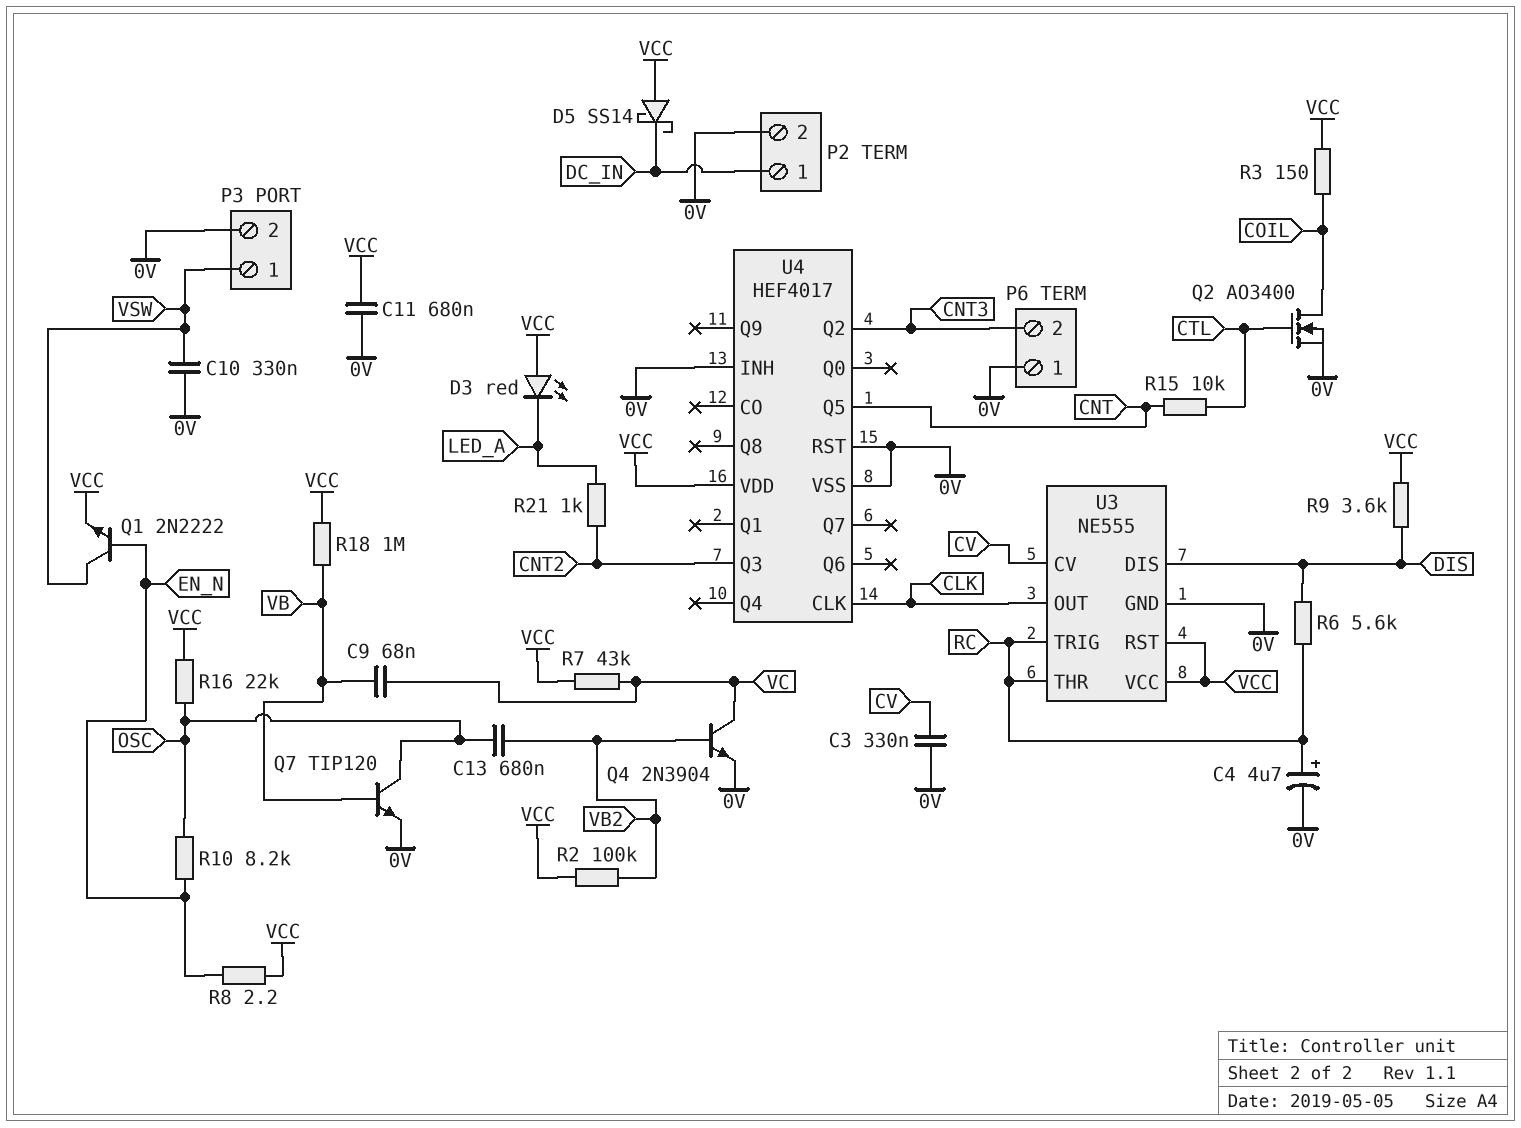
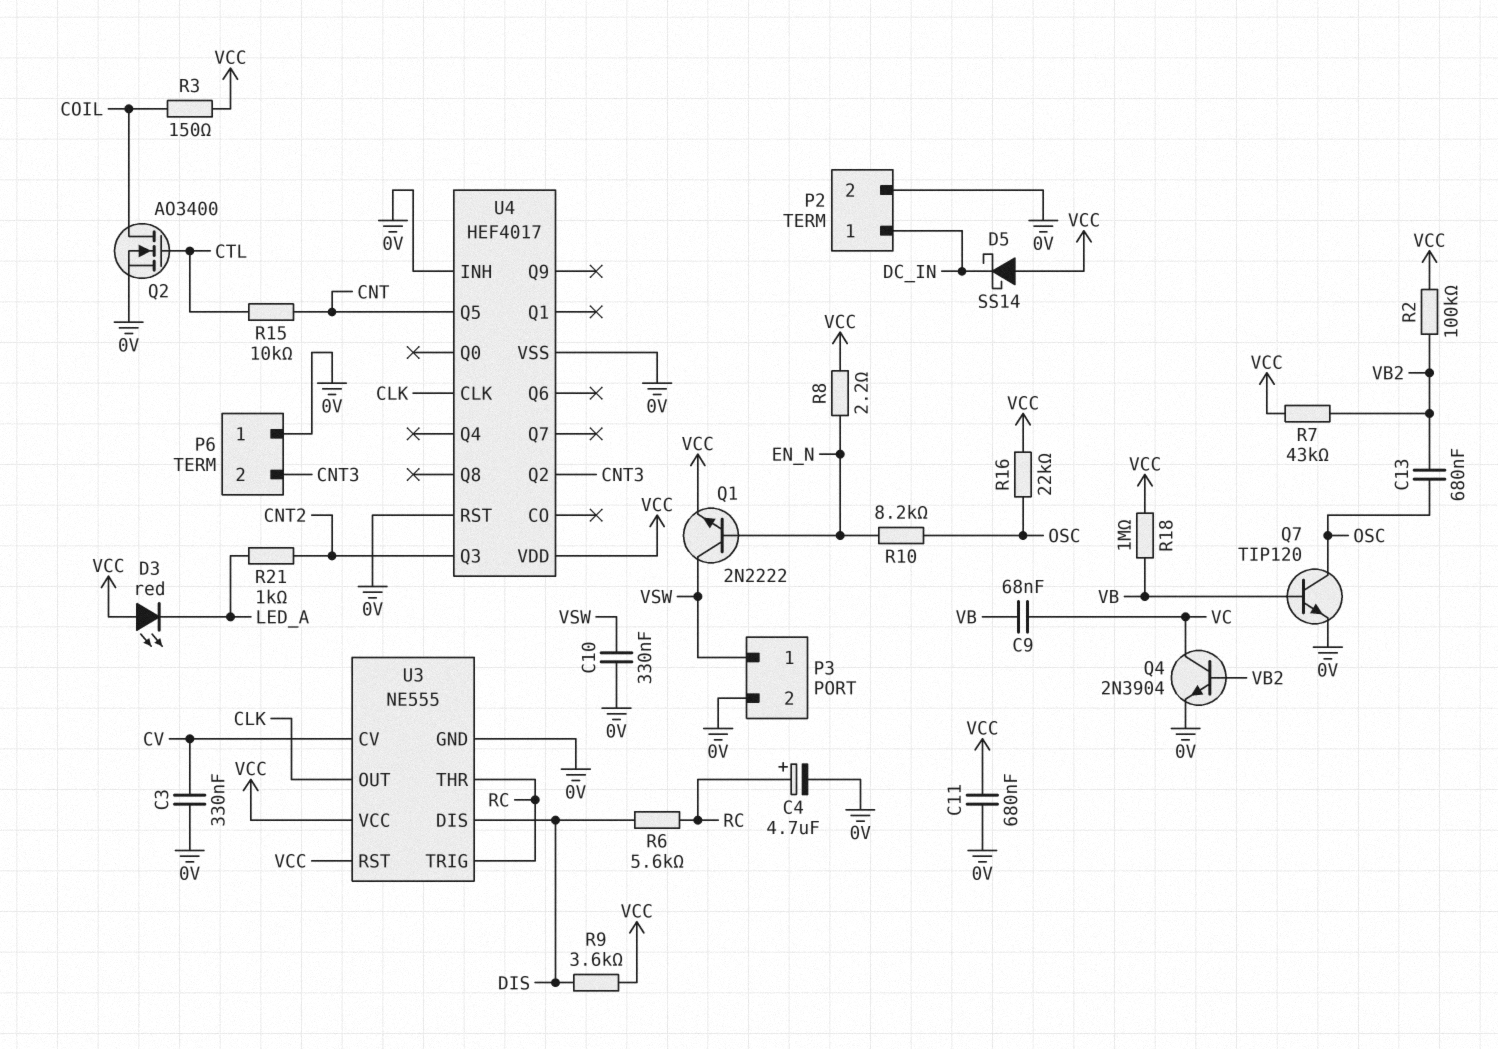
R7: 43k (VC, VCC) -> 43k (VB2, VCC)

